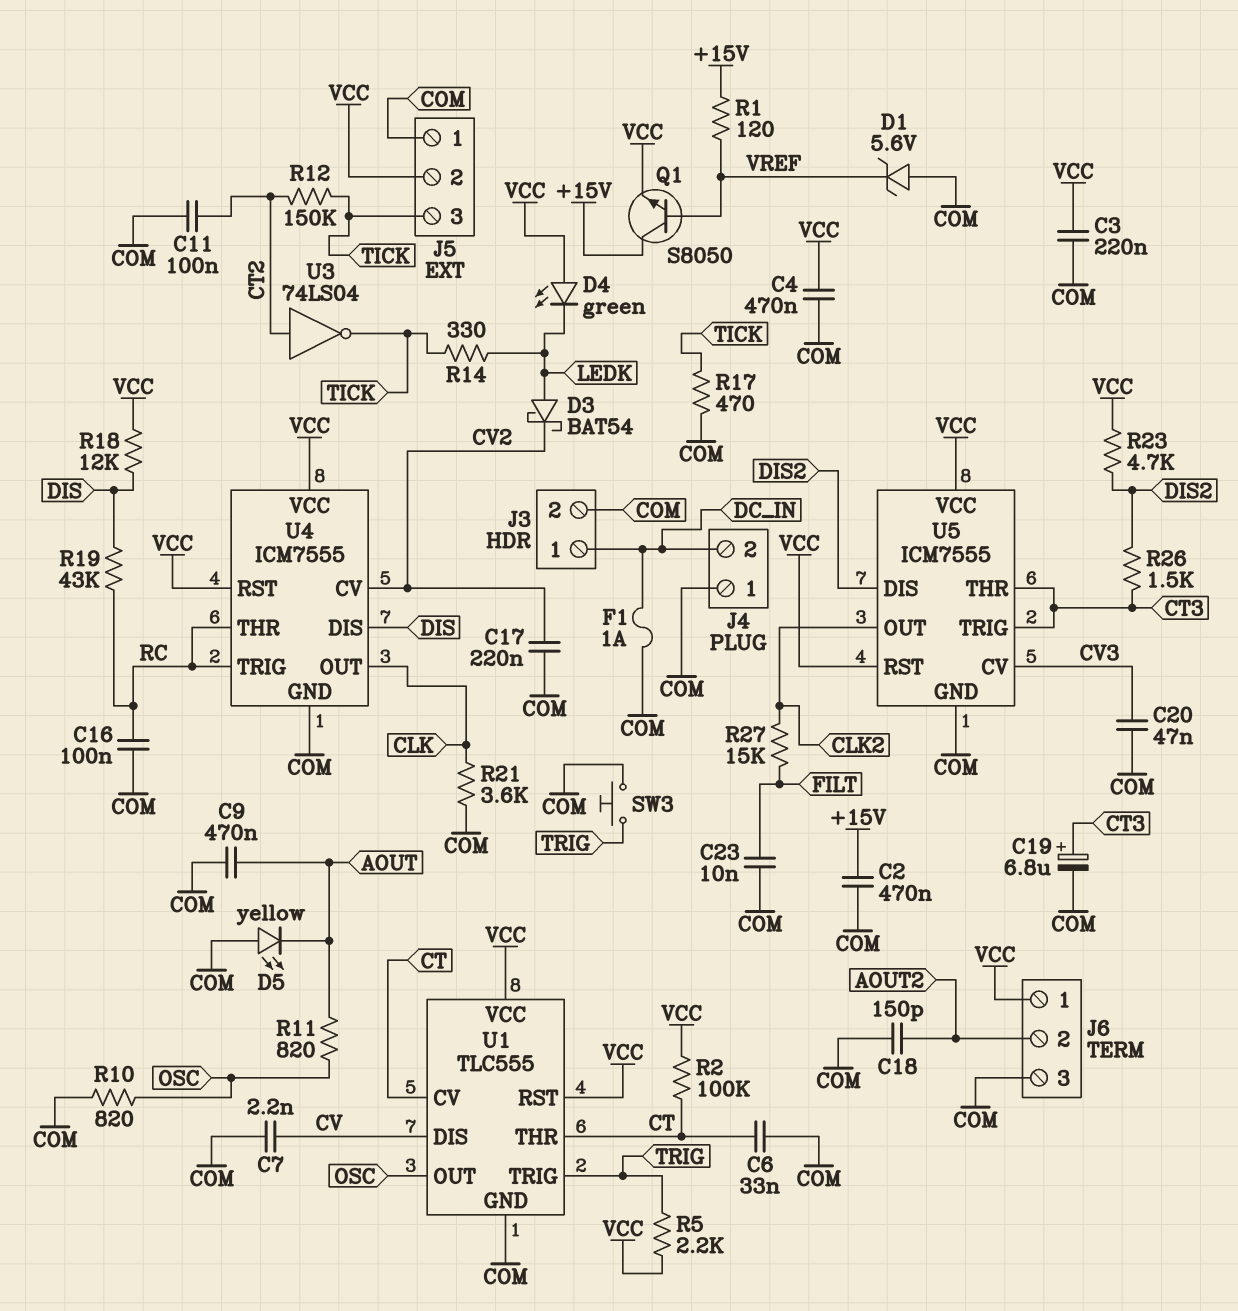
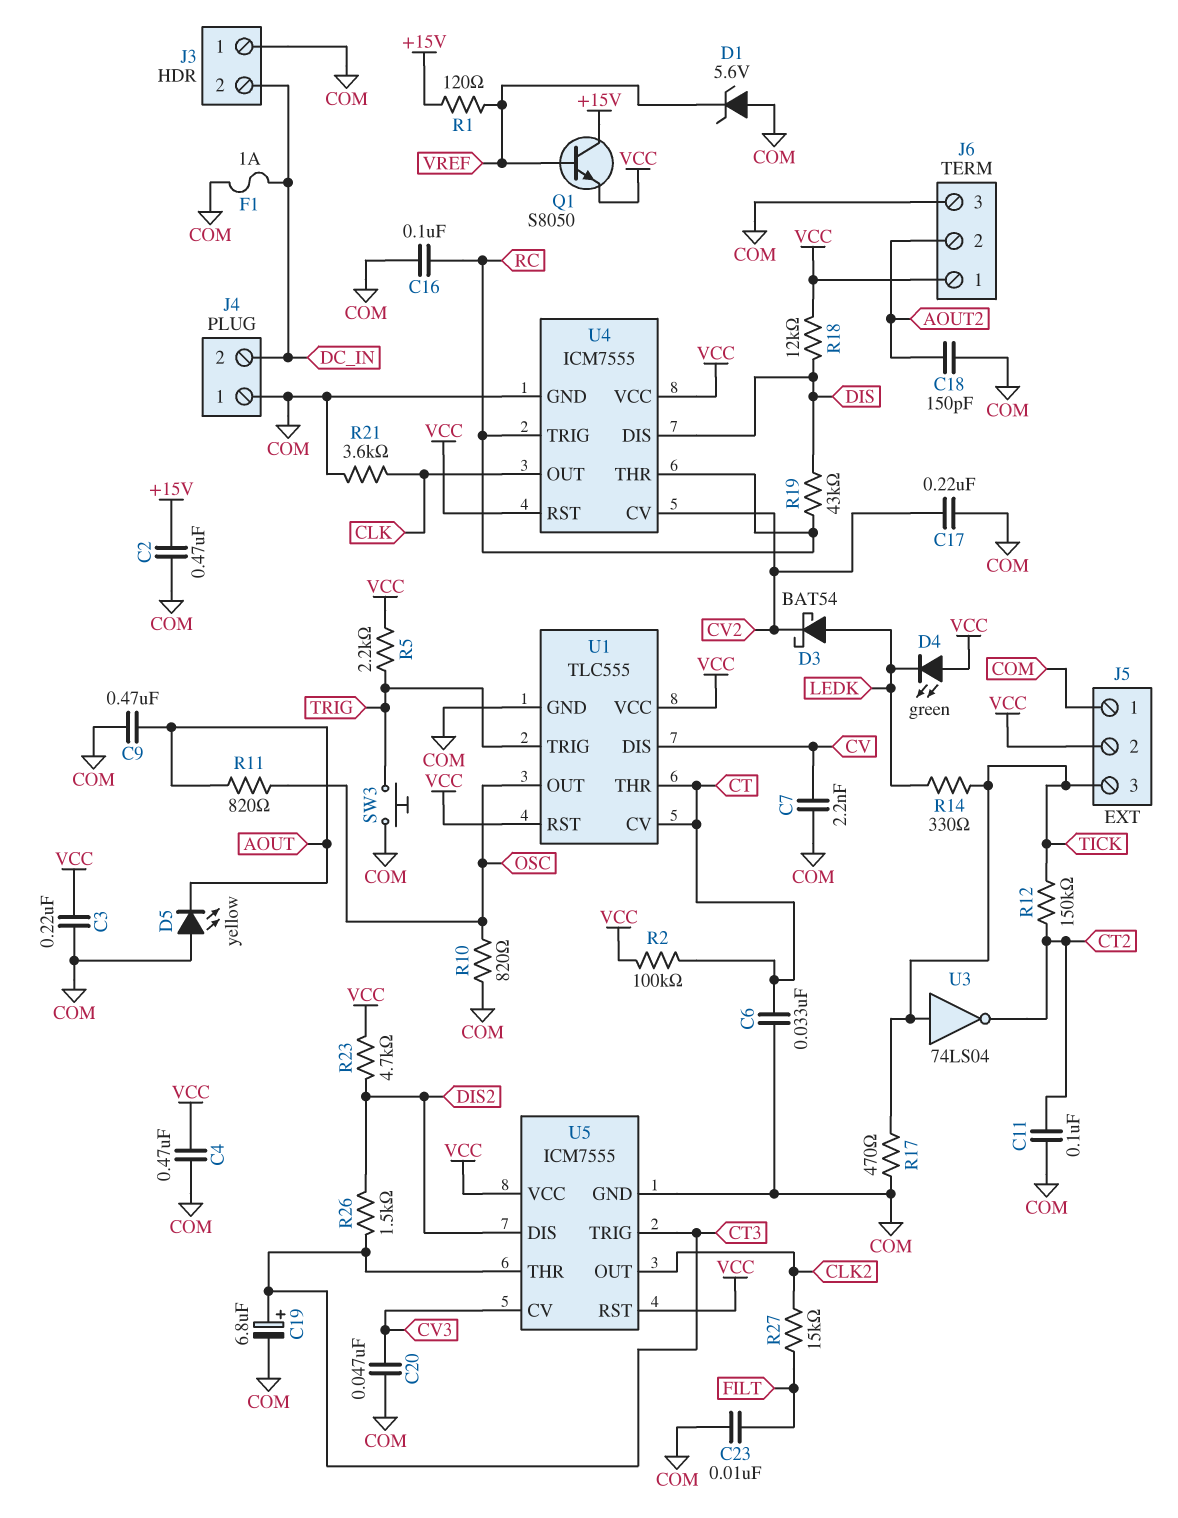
J3 pin 1: DC_IN -> COM
J3 pin 2: COM -> DC_IN
U3: NOT 74LS04 (in CT2, out TICK) -> NOT 74LS04 (in TICK, out CT2)

